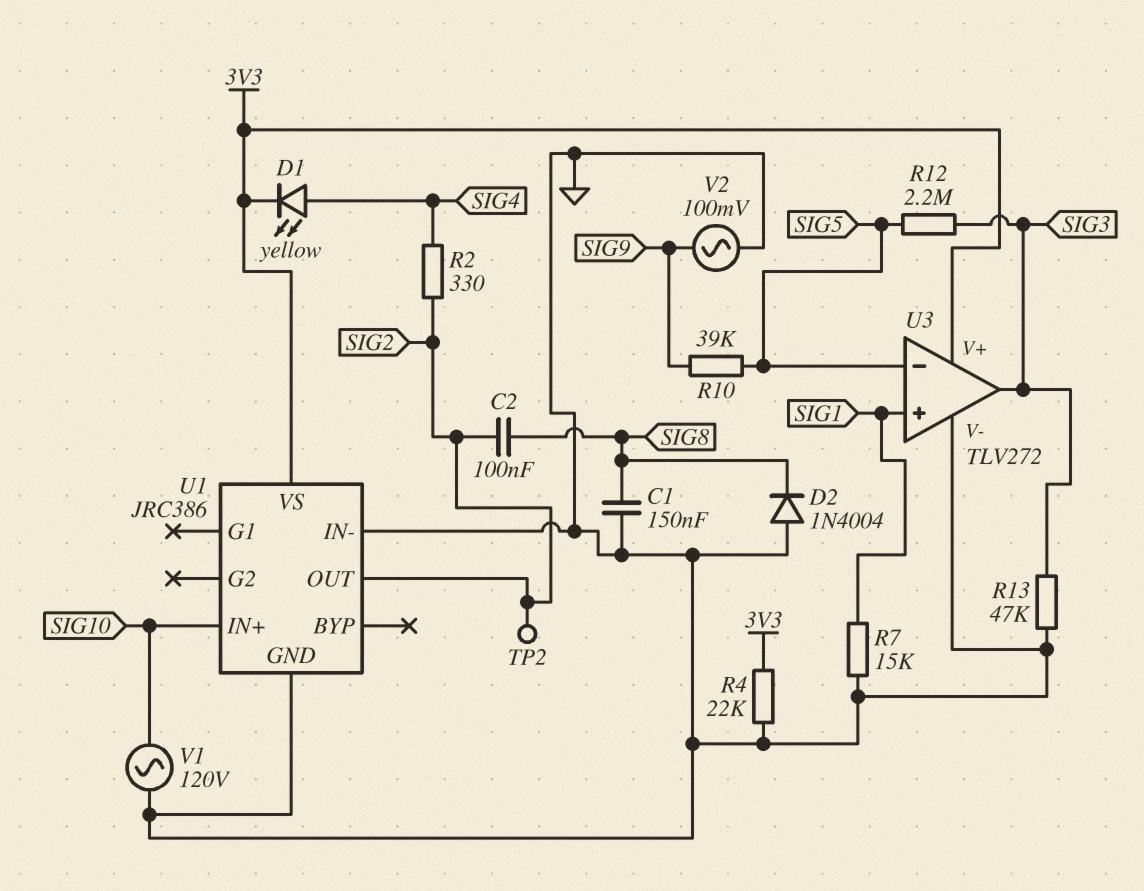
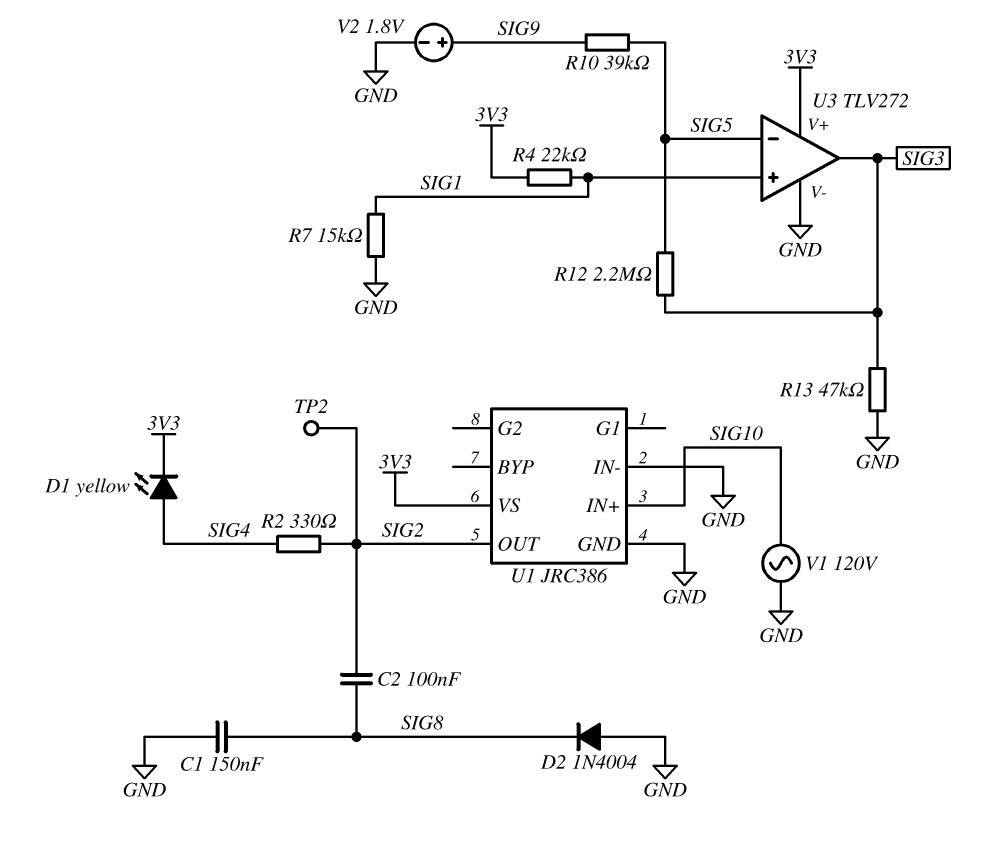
R4: 22k (3V3, GND) -> 22k (3V3, SIG1)
V2: AC 100mV (GND, SIG9) -> 1.8V (plus SIG9, minus GND)

